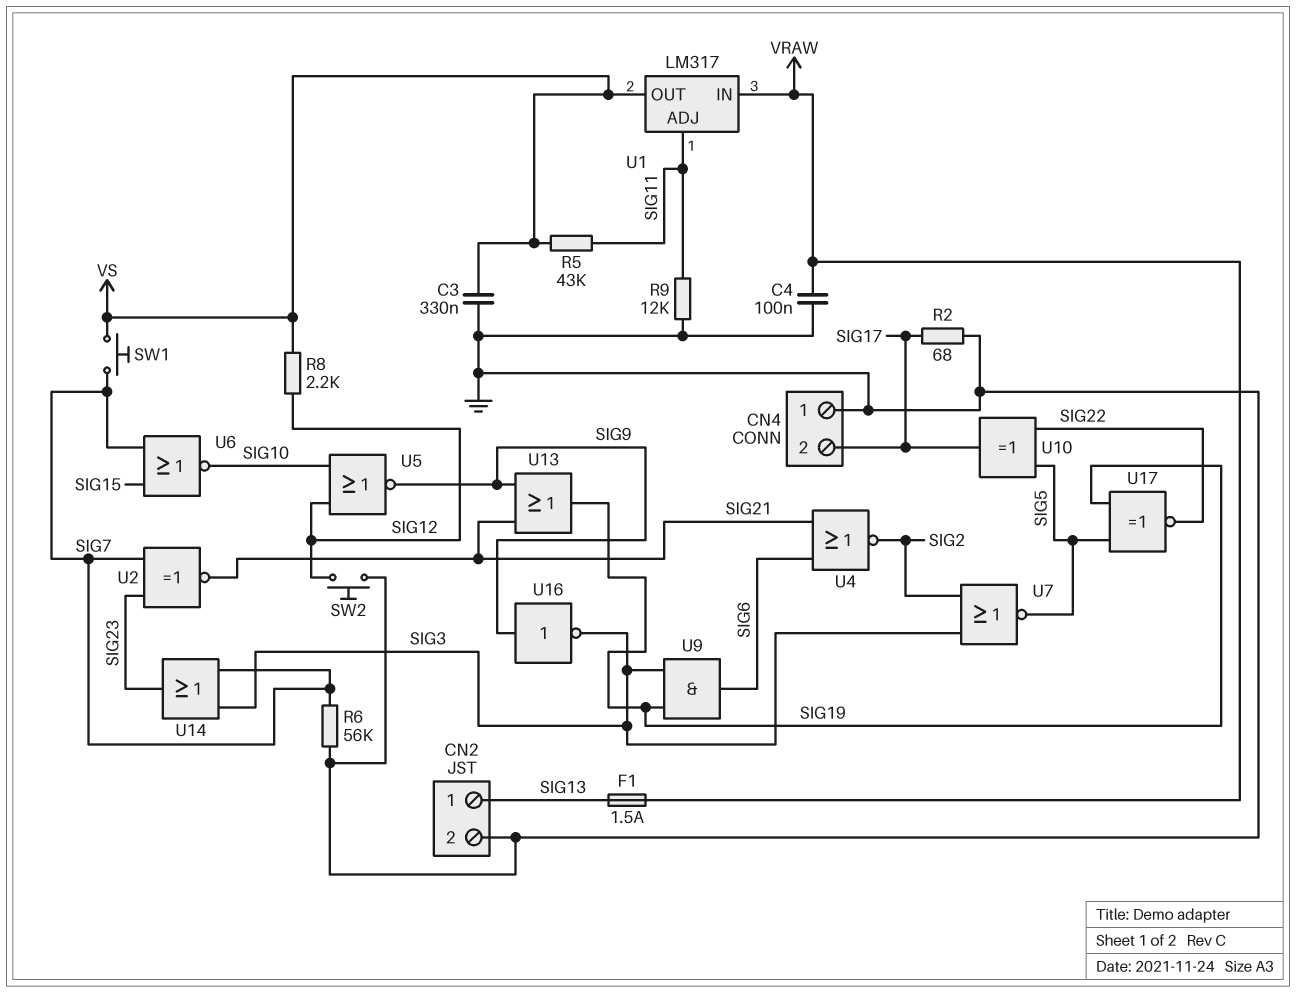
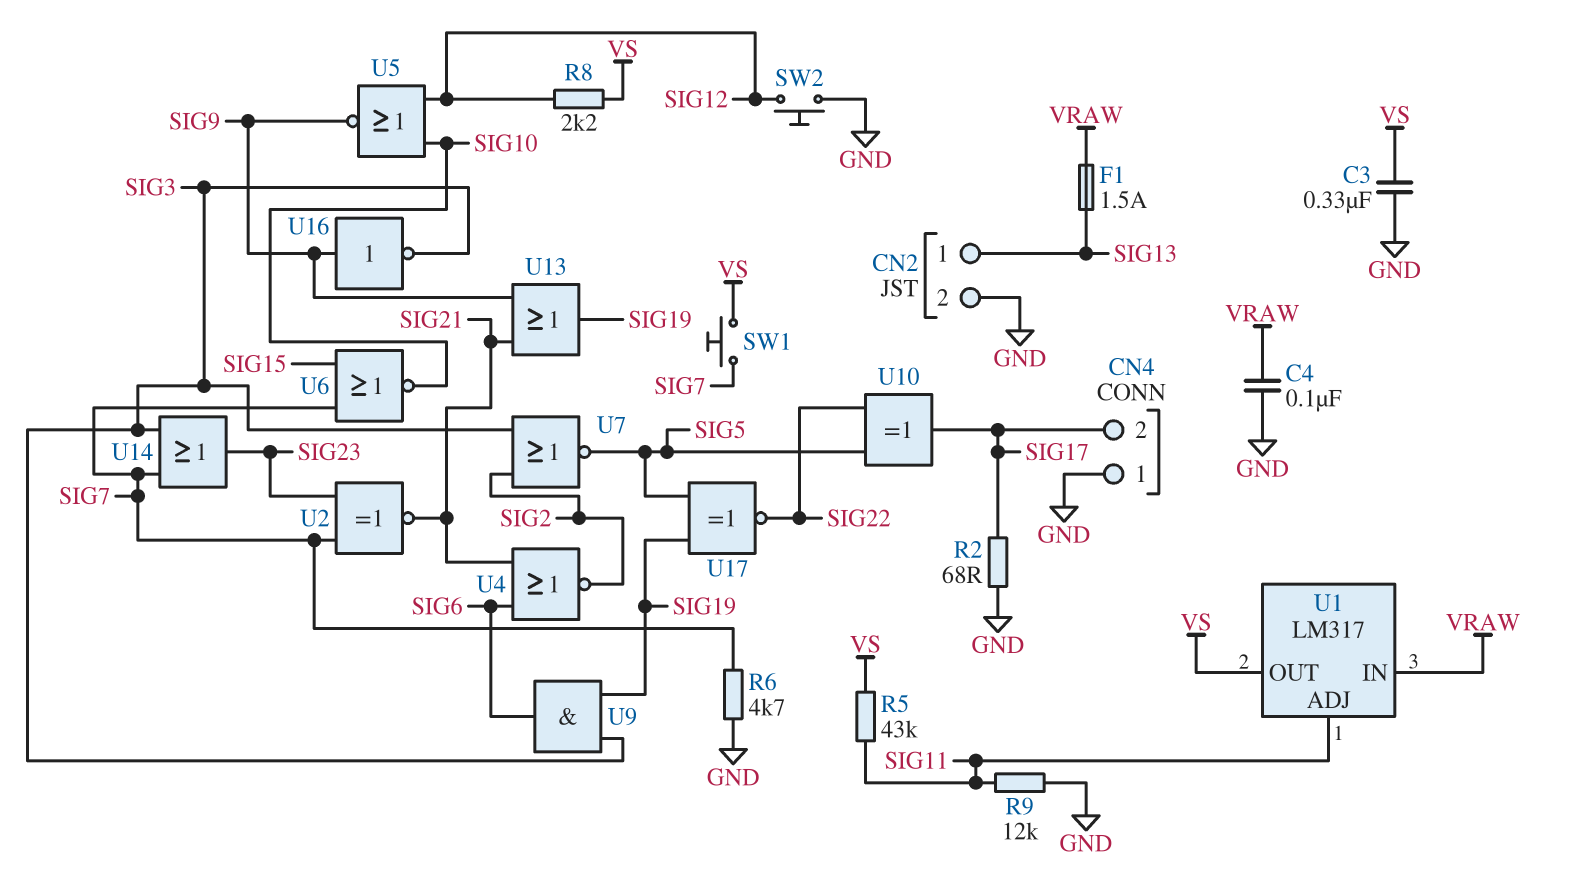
R6: 56k (GND, SIG7) -> 4.7k (GND, SIG7)

